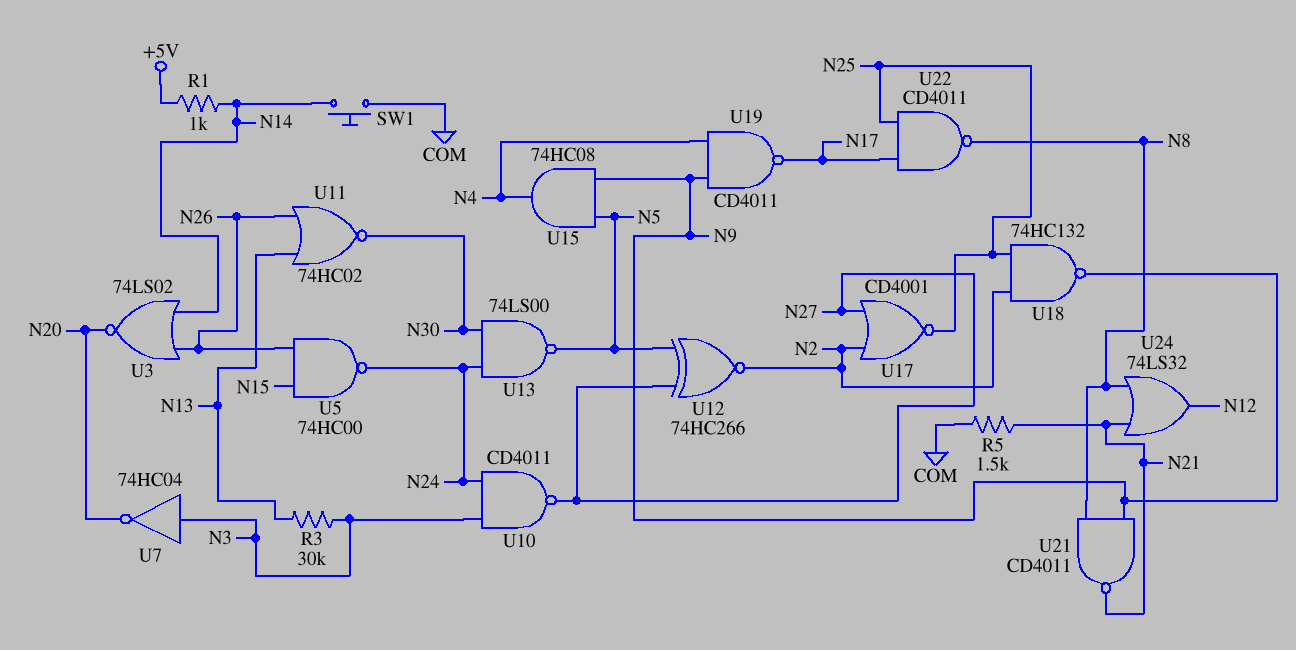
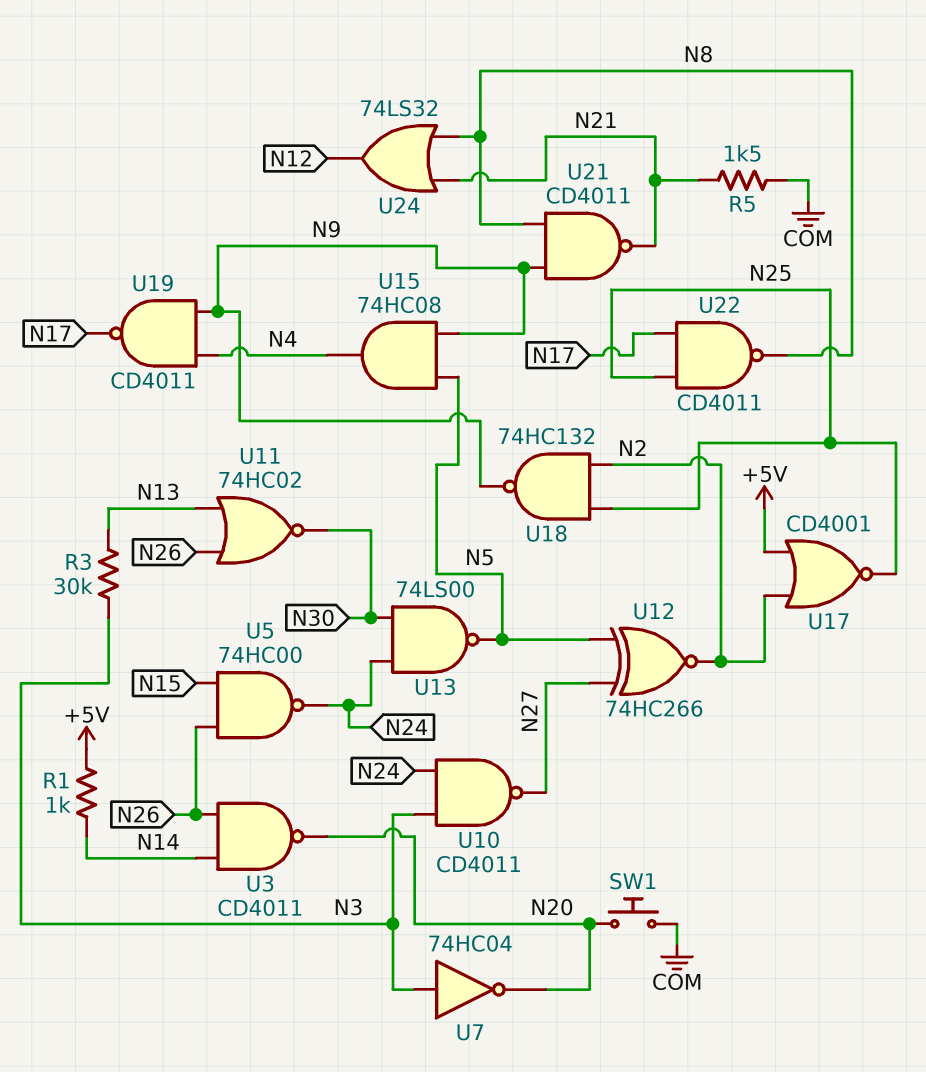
SW1: button (COM, N14) -> button (COM, N20)
U3: NOR 74LS02 (in N14, in N26, out N20) -> NAND CD4011 (in N14, in N26, out N20)
U17: NOR CD4001 (in N2, in N27, out N25) -> NOR CD4001 (in +5V, in N2, out N25)

